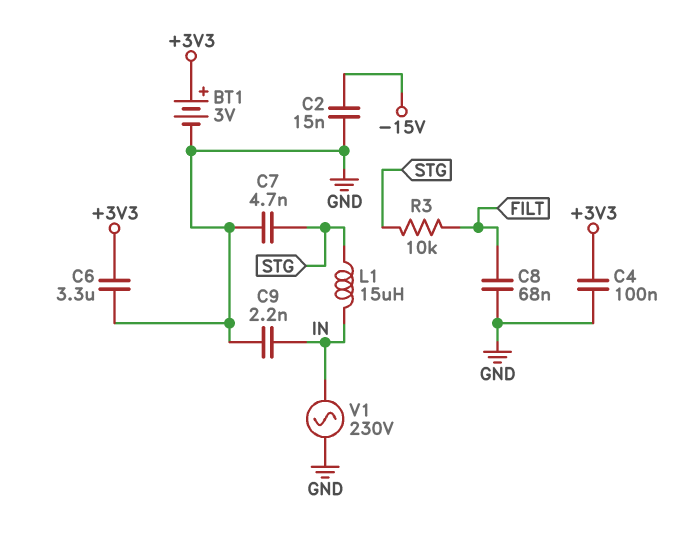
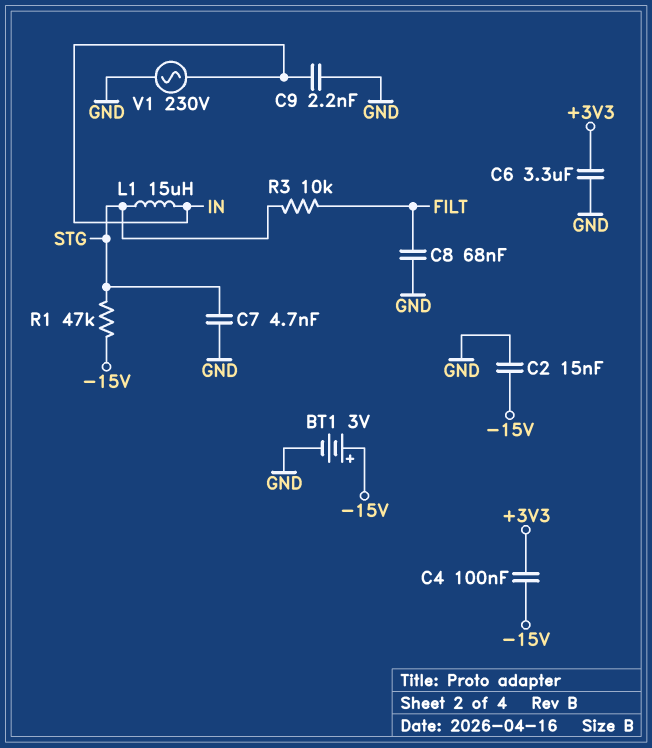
BT1: 3V (plus +3V3, minus GND) -> 3V (plus -15V, minus GND)
C4: 100nF (+3V3, GND) -> 100nF (+3V3, -15V)
R1: none -> 47k (-15V, STG)

